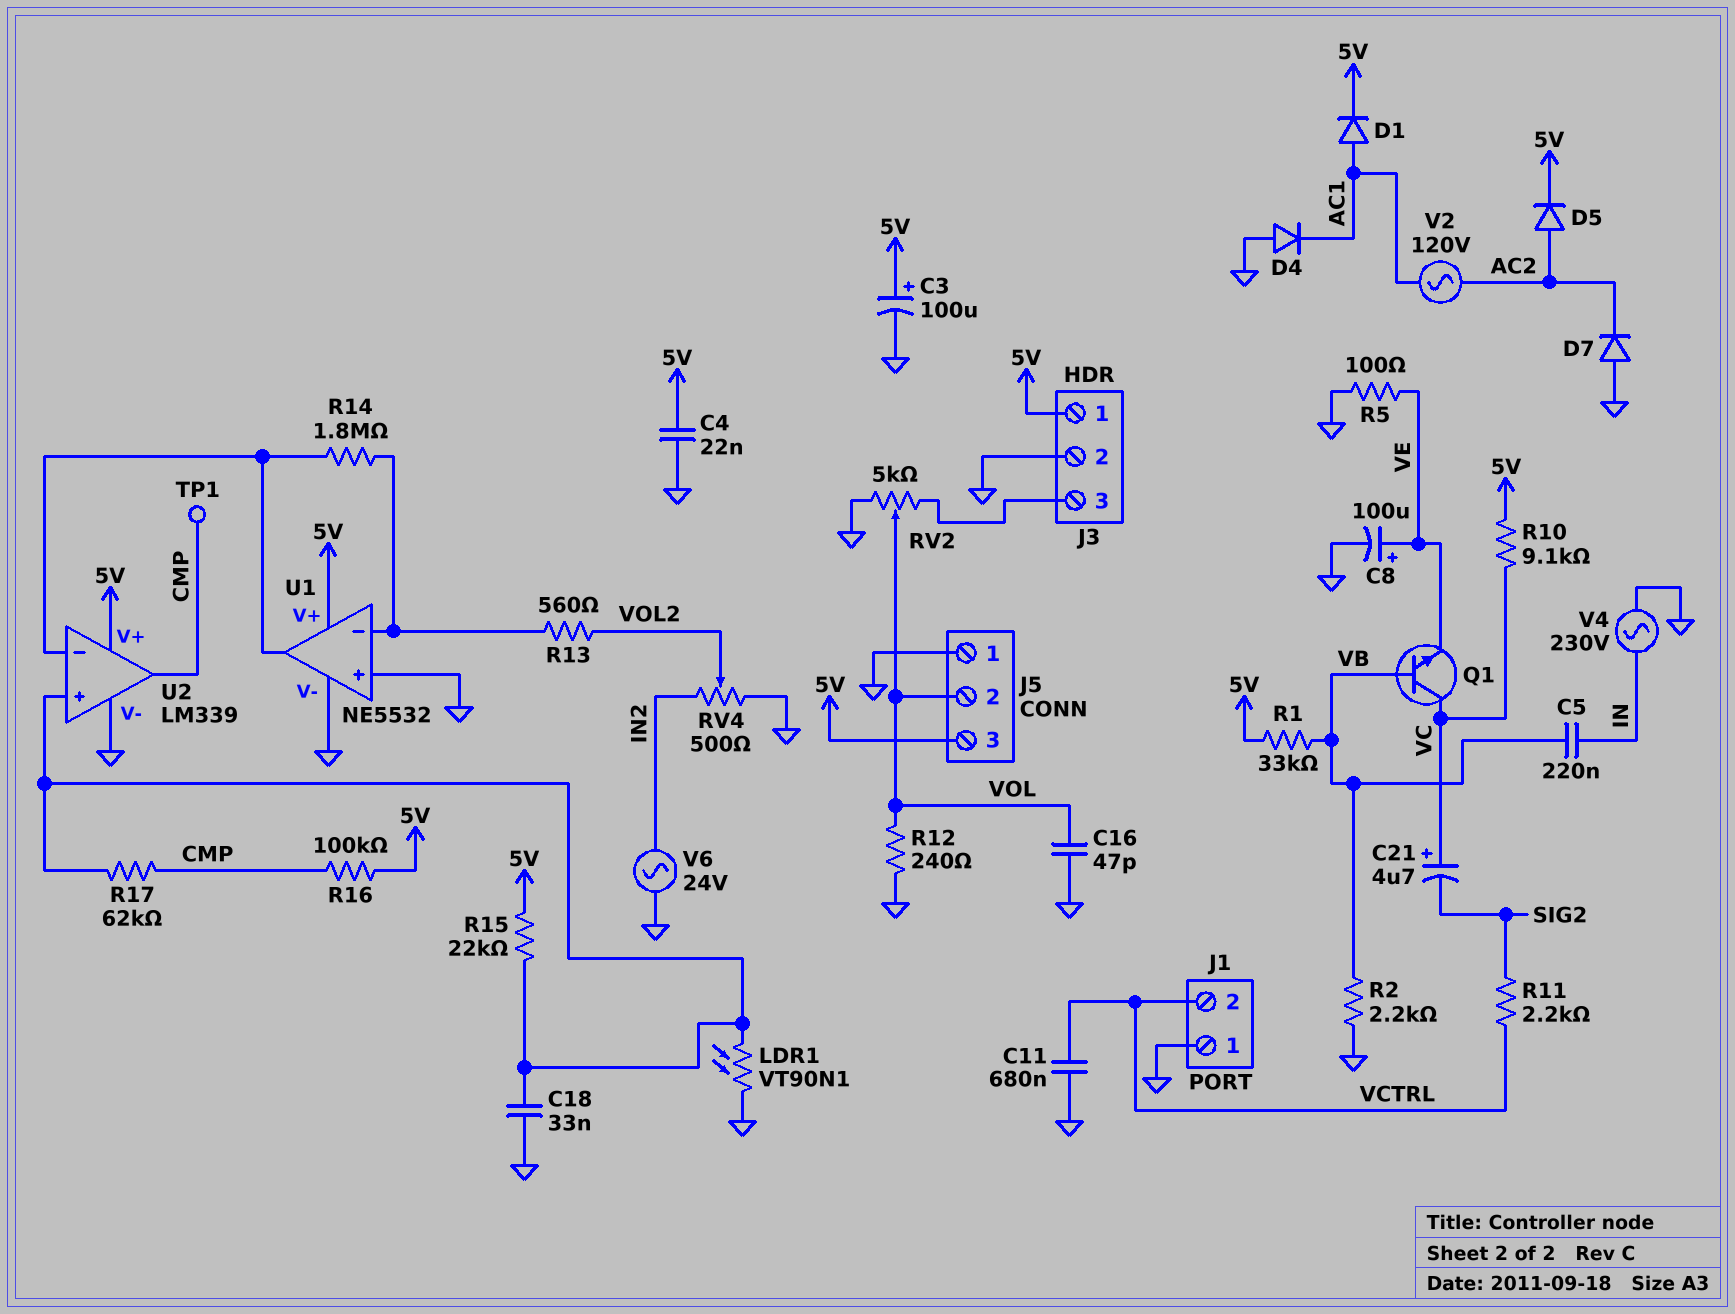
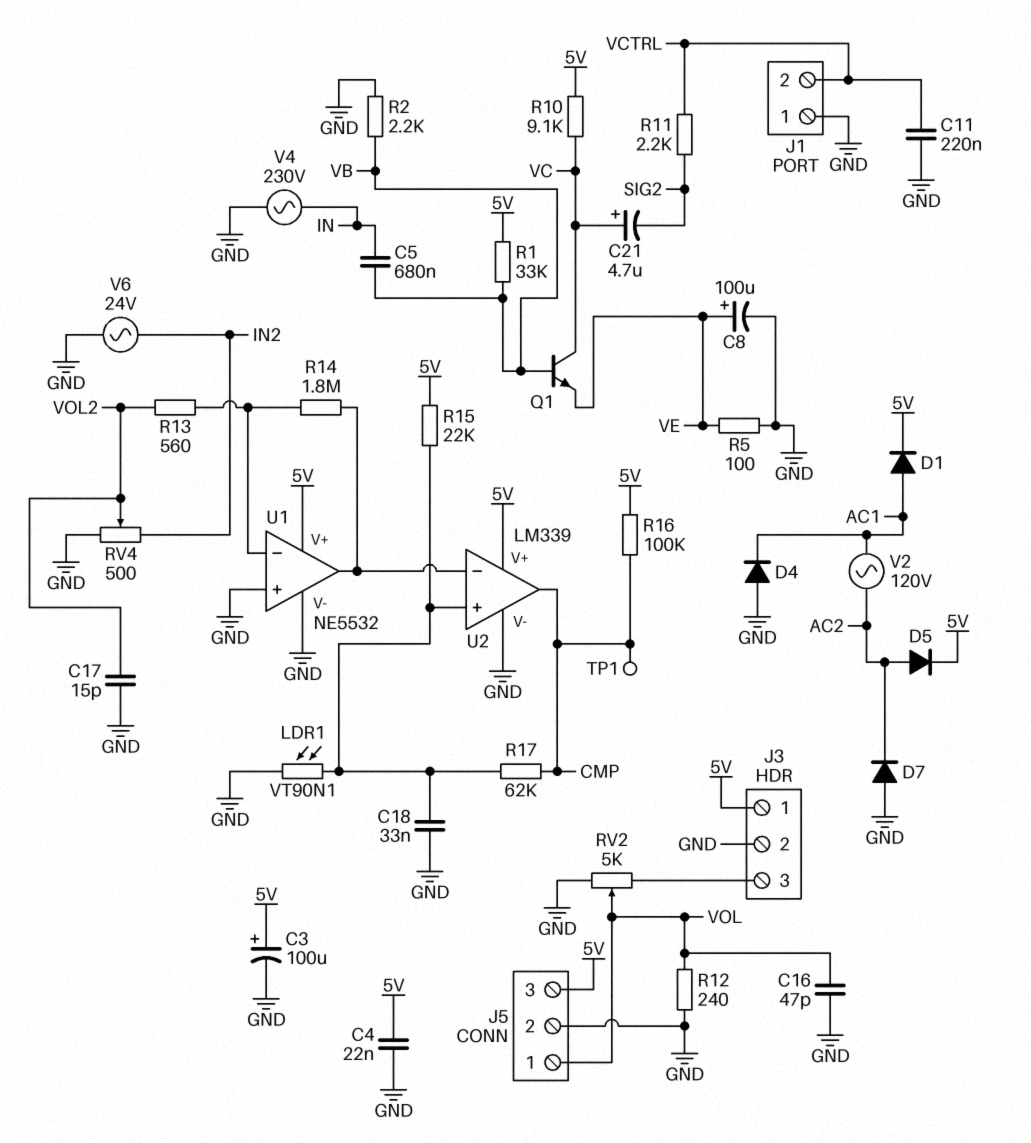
C5: 220nF (IN, VB) -> 680nF (IN, VB)
C11: 680nF (GND, VCTRL) -> 220nF (GND, VCTRL)
C17: none -> 15pF (GND, VOL2)
J5 pin 1: GND -> VOL
J5 pin 2: VOL -> GND

